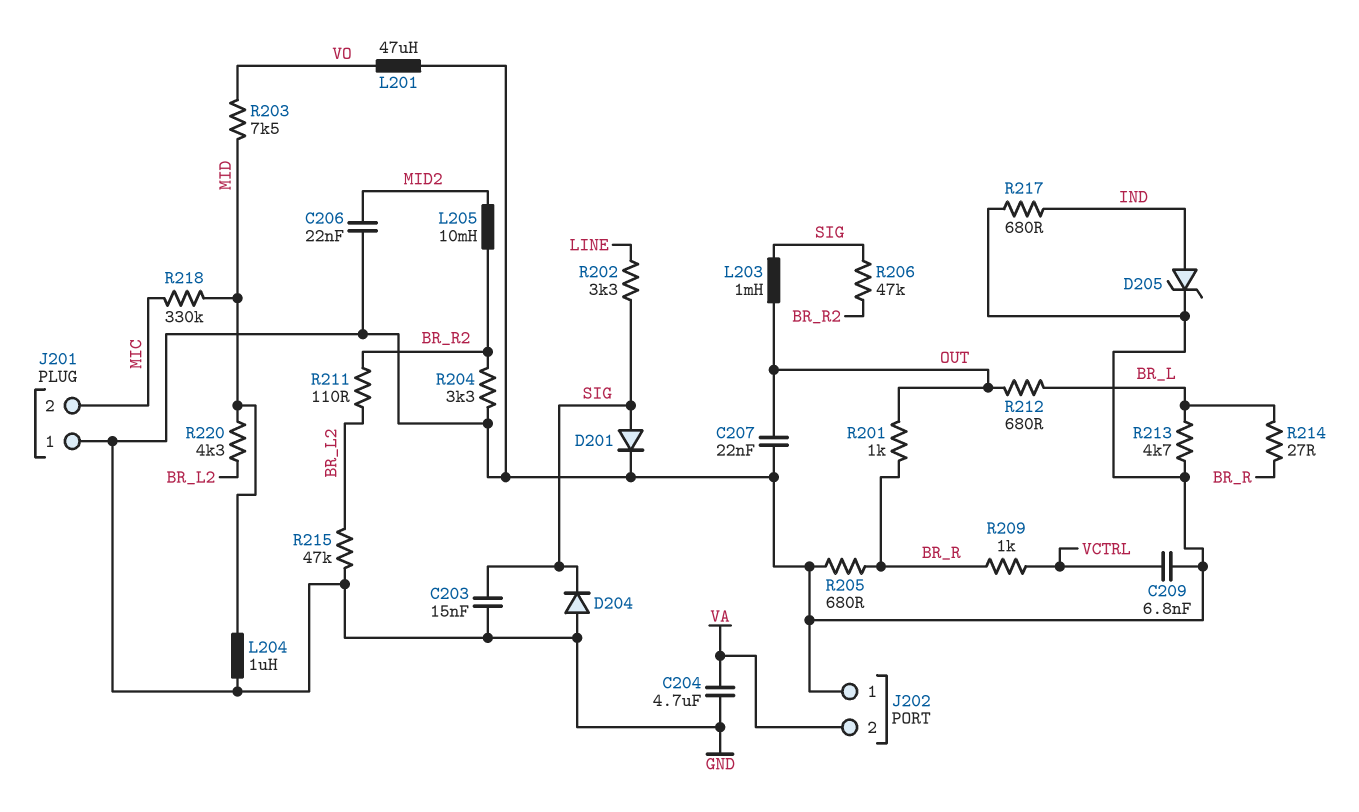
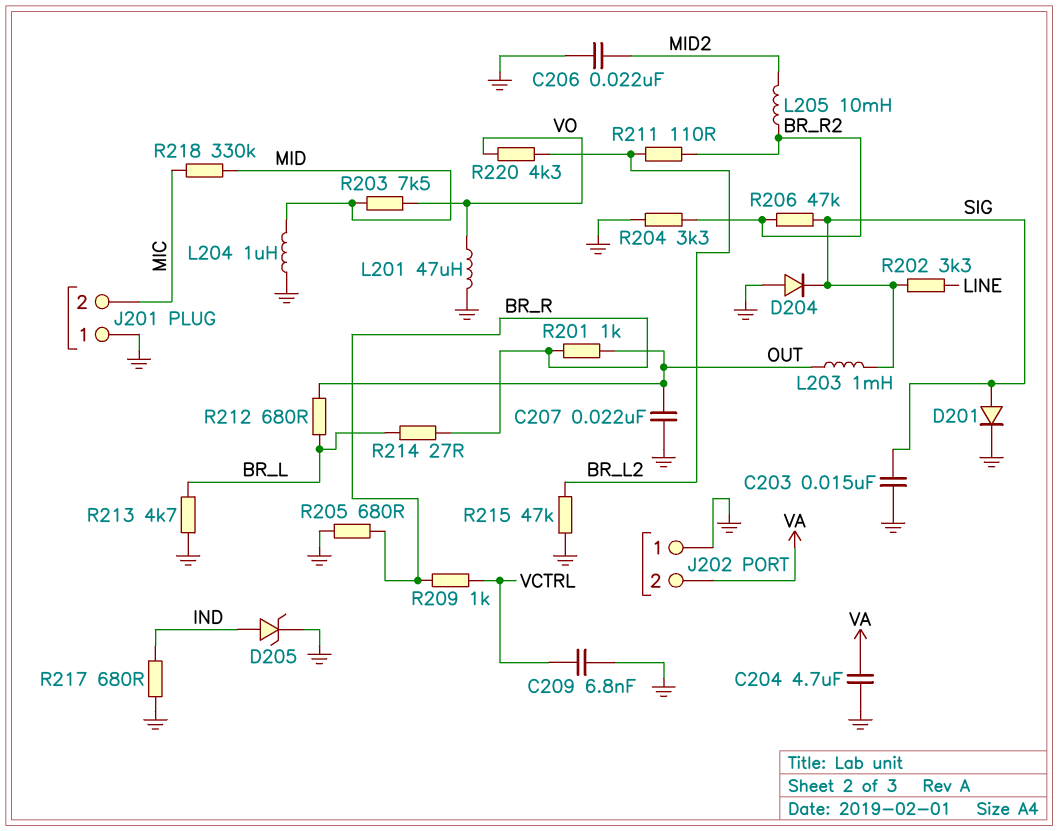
R220: 4.3k (BR_L2, MID) -> 4.3k (BR_L2, VO)

